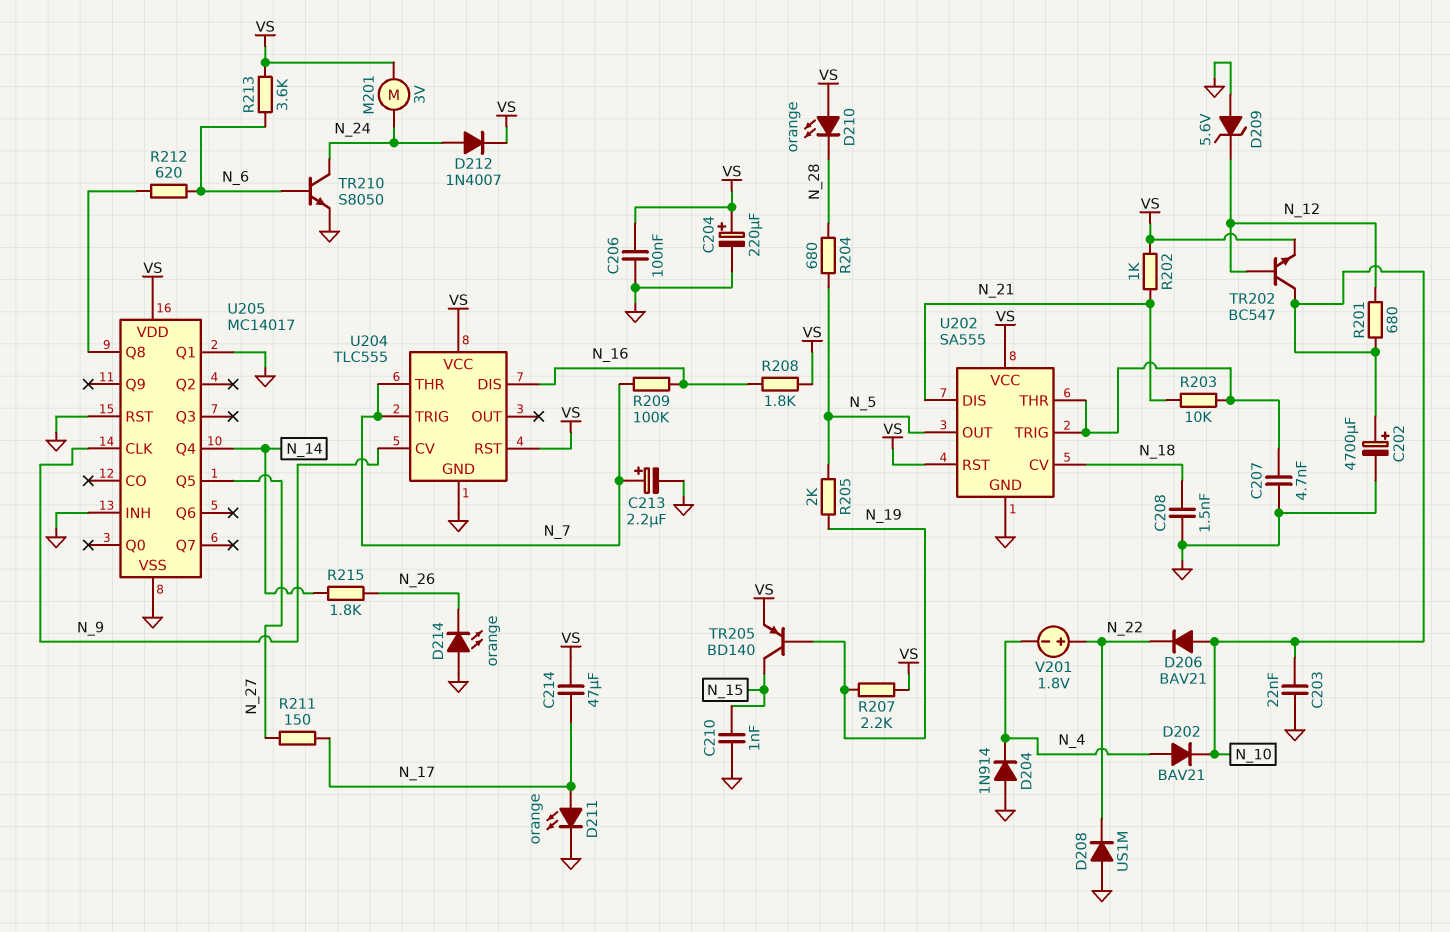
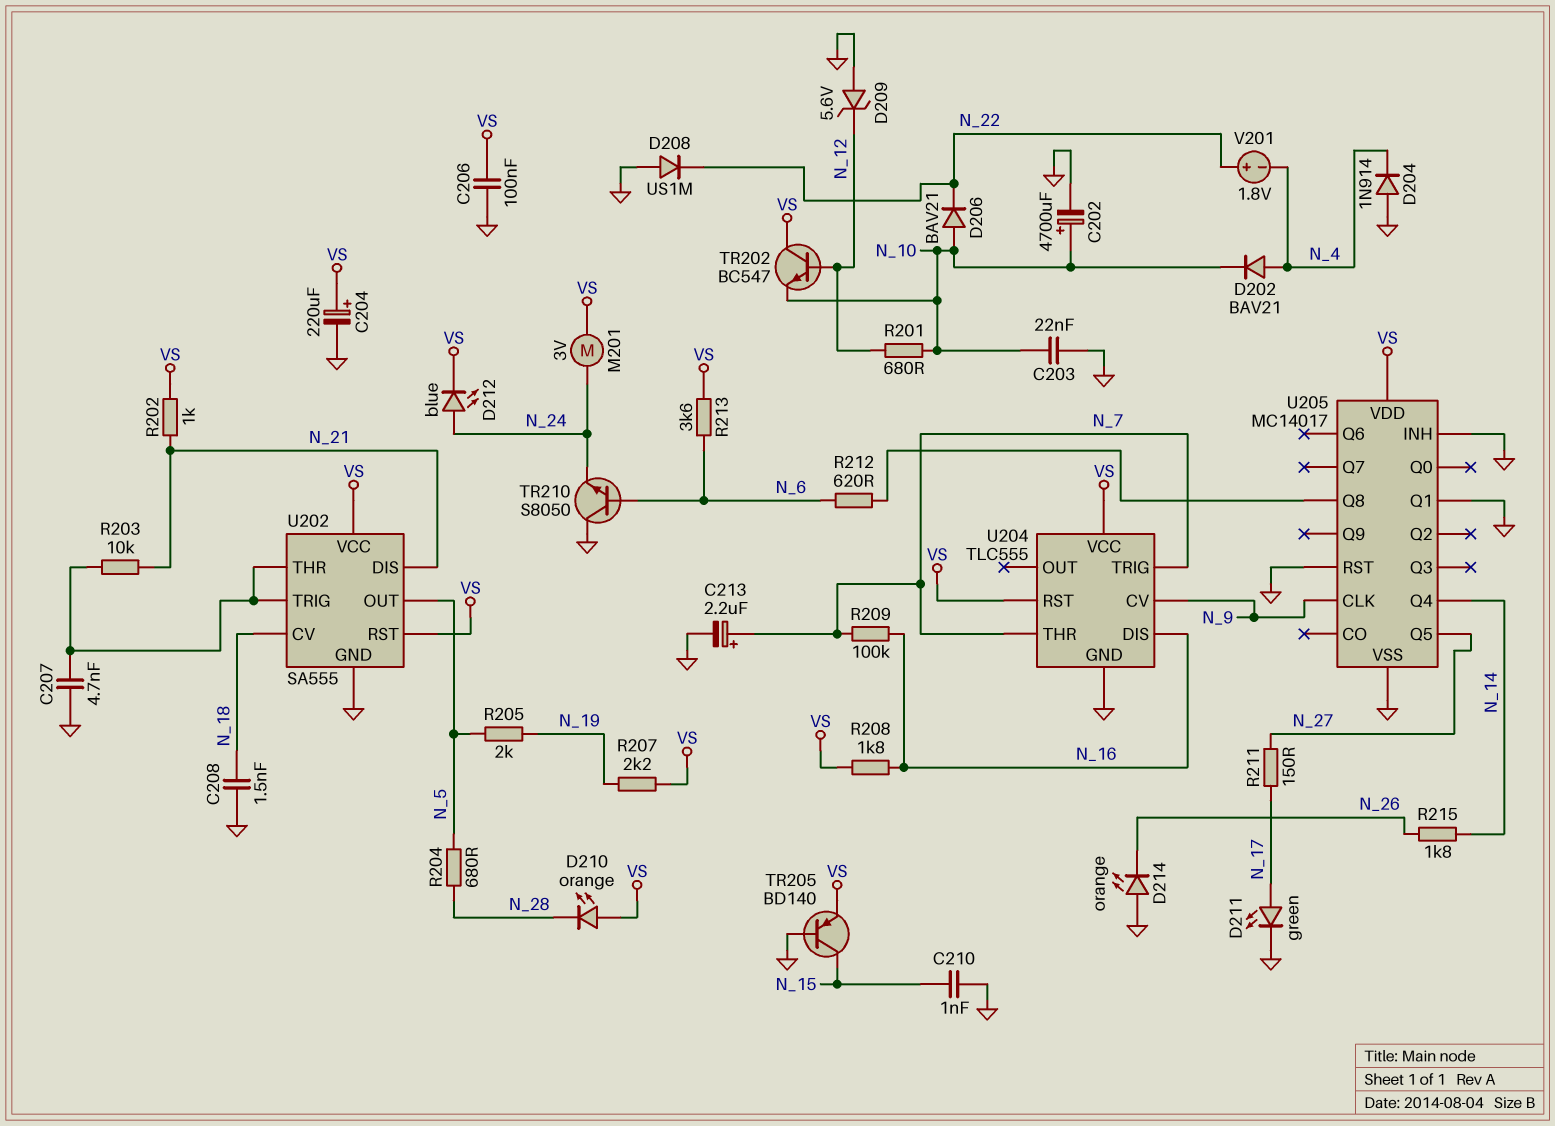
C214: 47uF (N_17, VS) -> none
D211: LED orange (A N_17, K GND) -> LED green (A N_17, K GND)
D212: diode 1N4007 (A N_24, K VS) -> LED blue (A N_24, K VS)
TR202: NPN BC547 (B N_12, C N_10, E VS) -> NPN BC547 (B N_12, C VS, E N_10)
TR205: PNP BD140 (B N_19, C N_15, E VS) -> PNP BD140 (B GND, C N_15, E VS)
TR210: NPN S8050 (B N_6, C N_24, E GND) -> NPN S8050 (B N_6, C GND, E N_24)

